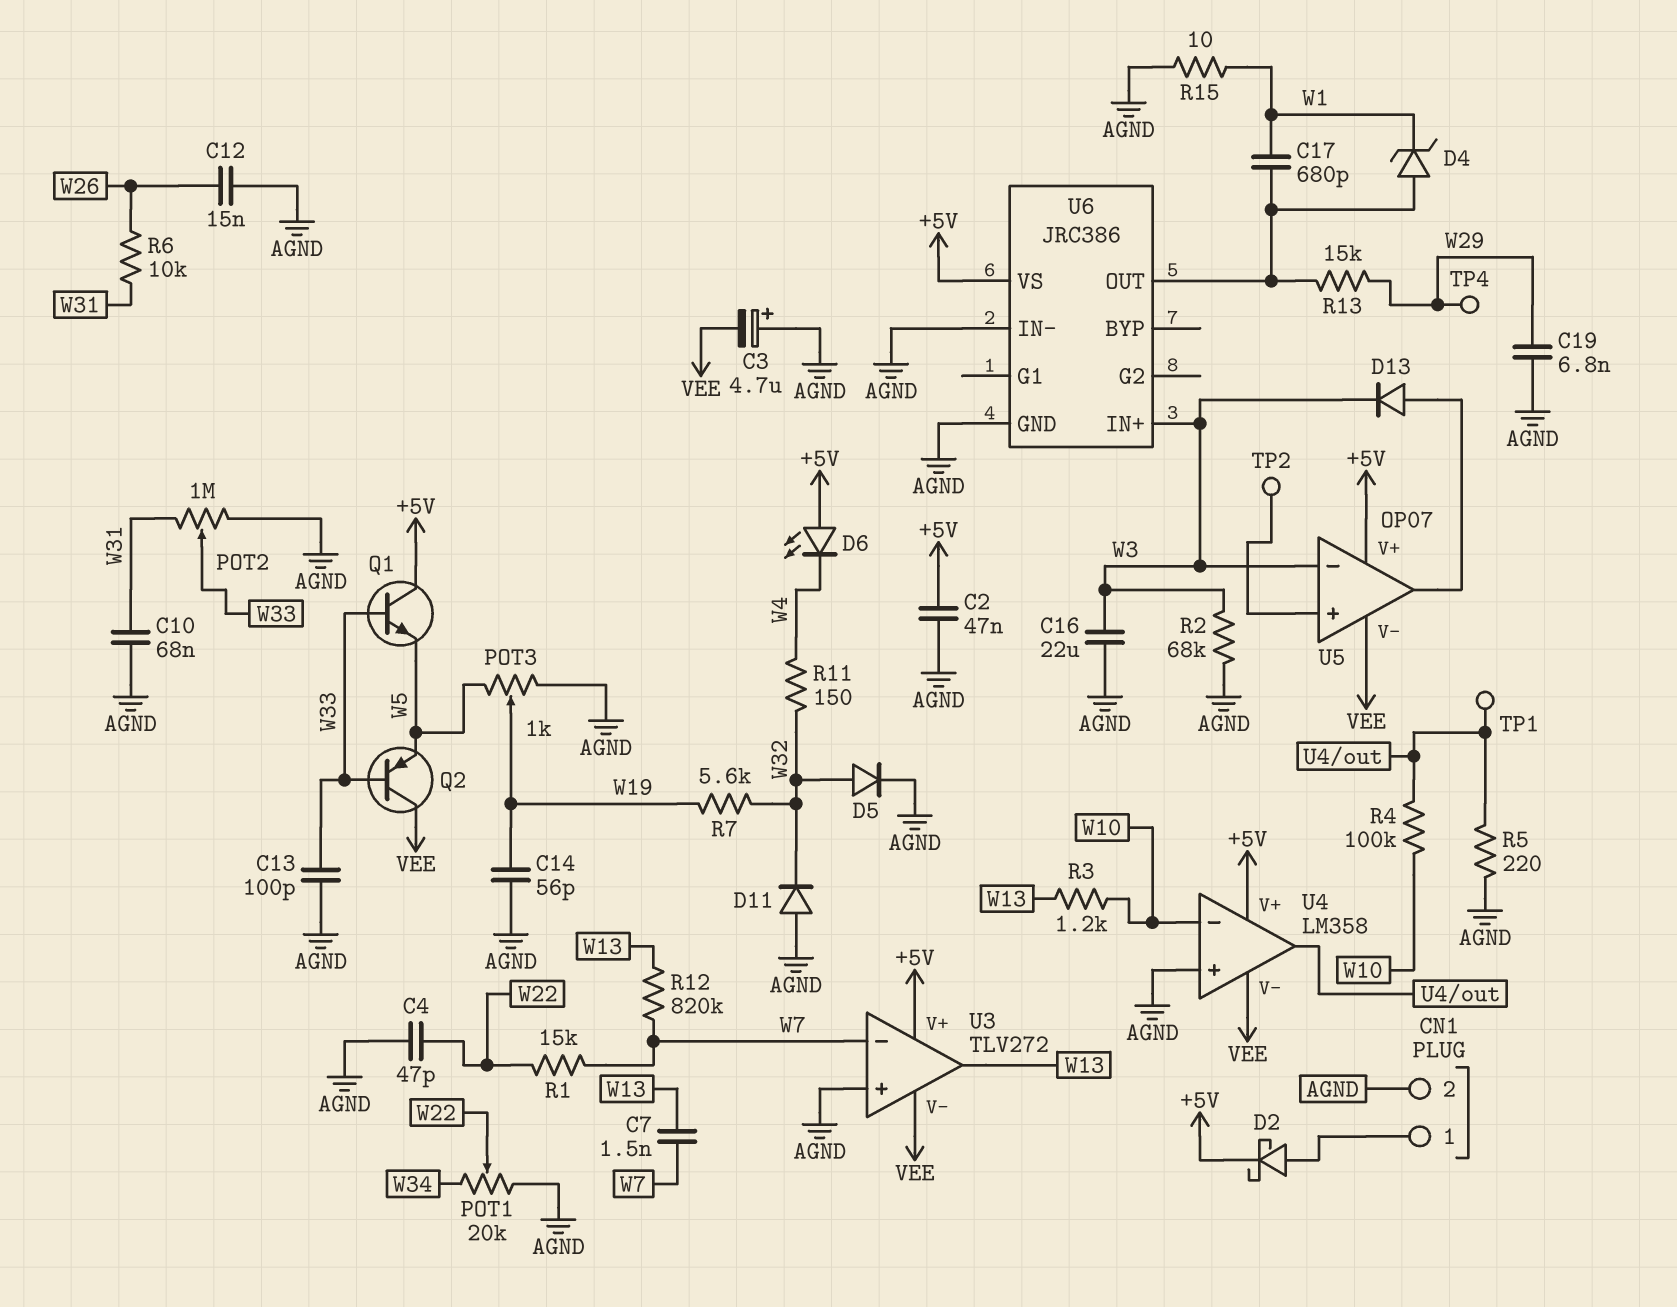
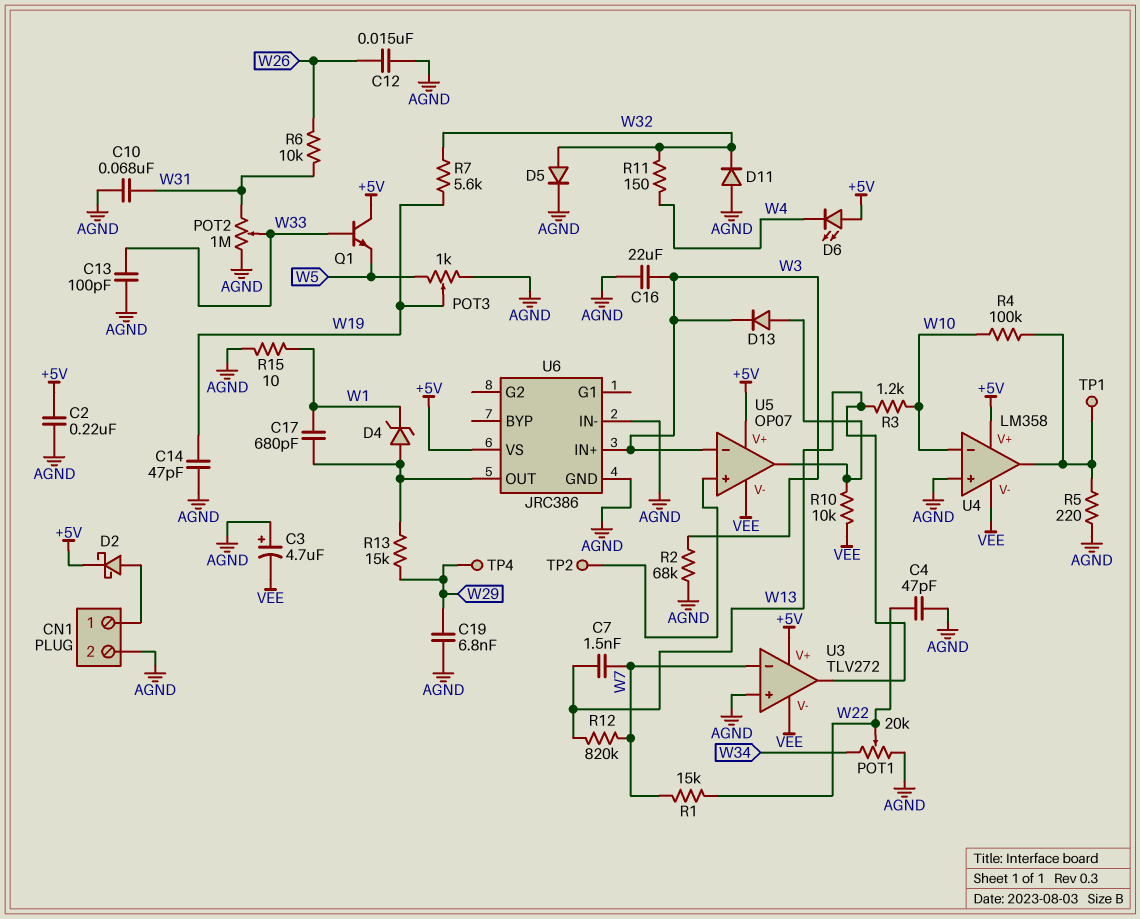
C2: 47nF (+5V, AGND) -> 220nF (+5V, AGND)
C14: 56pF (AGND, W19) -> 47pF (AGND, W19)
Q2: PNP (B W33, C VEE, E W5) -> none
R10: none -> 10k (U5/out, VEE)

